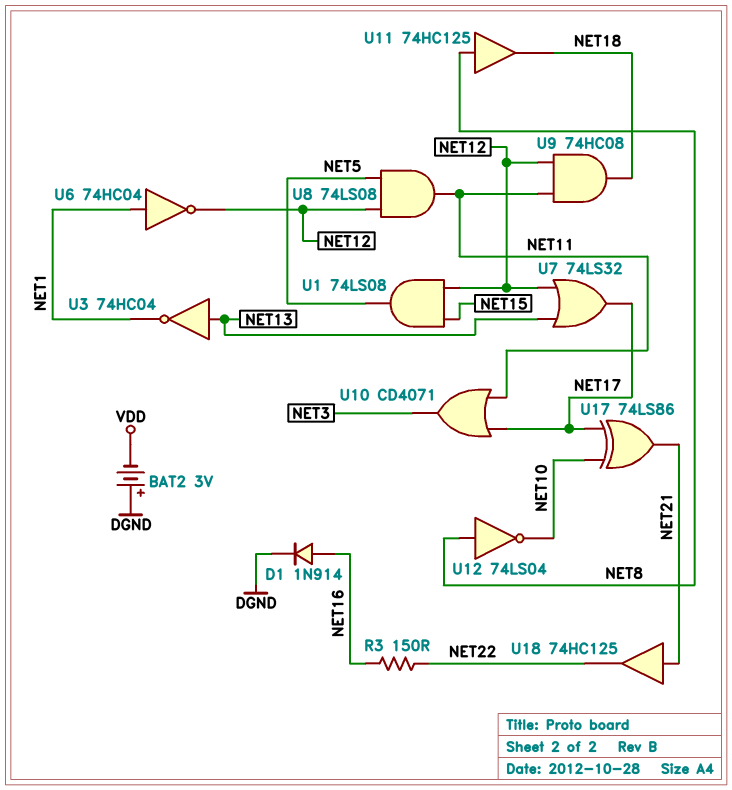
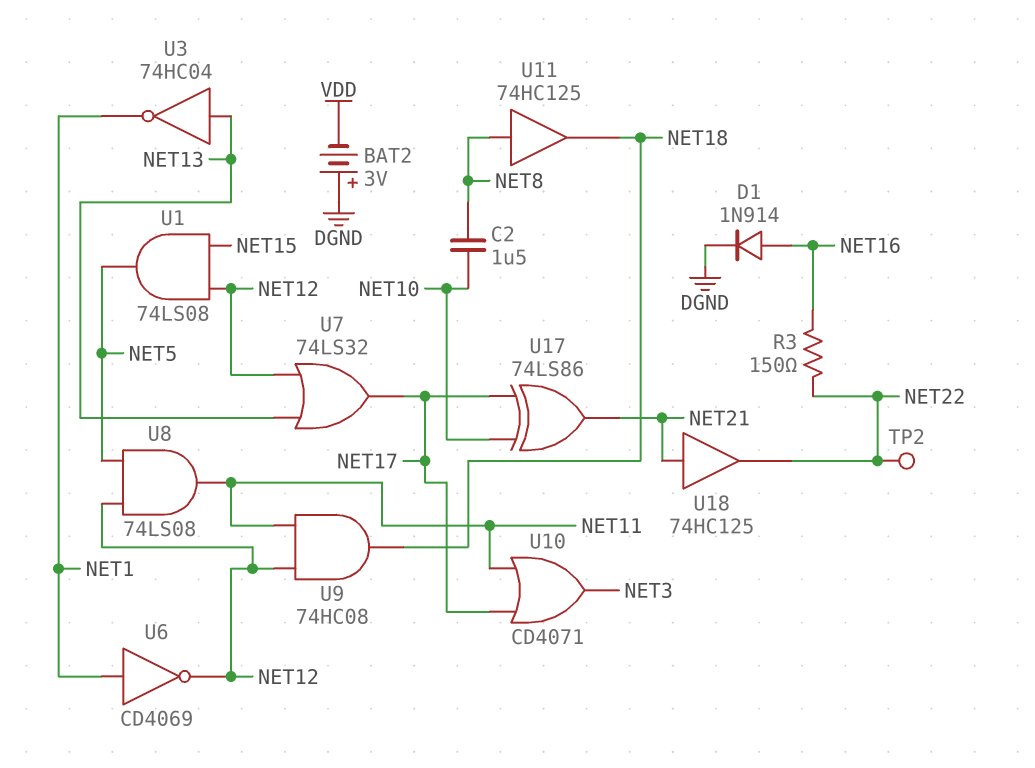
C2: none -> 1.5uF (NET8, NET10)
TP2: none -> test point (NET22)
U6: NOT 74HC04 (in NET1, out NET12) -> NOT CD4069 (in NET1, out NET12)
U12: NOT 74LS04 (in NET8, out NET10) -> none

